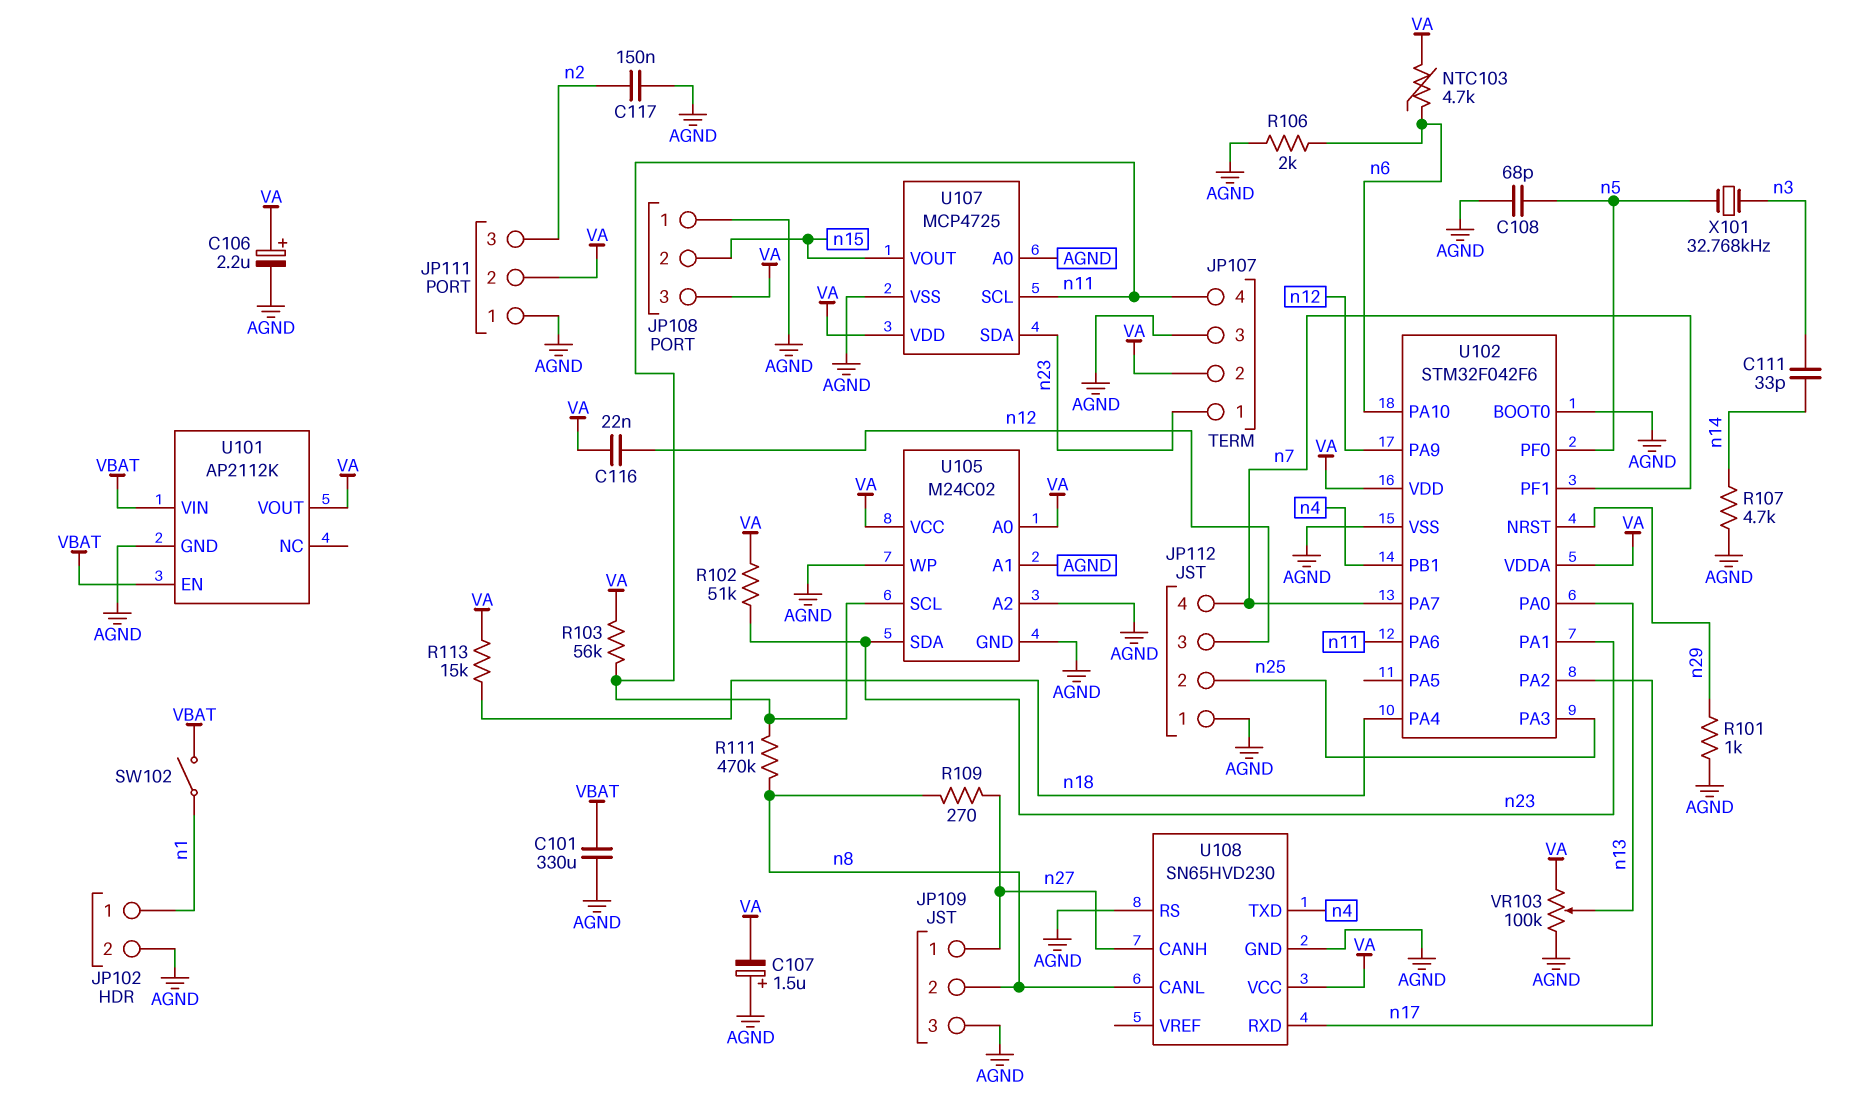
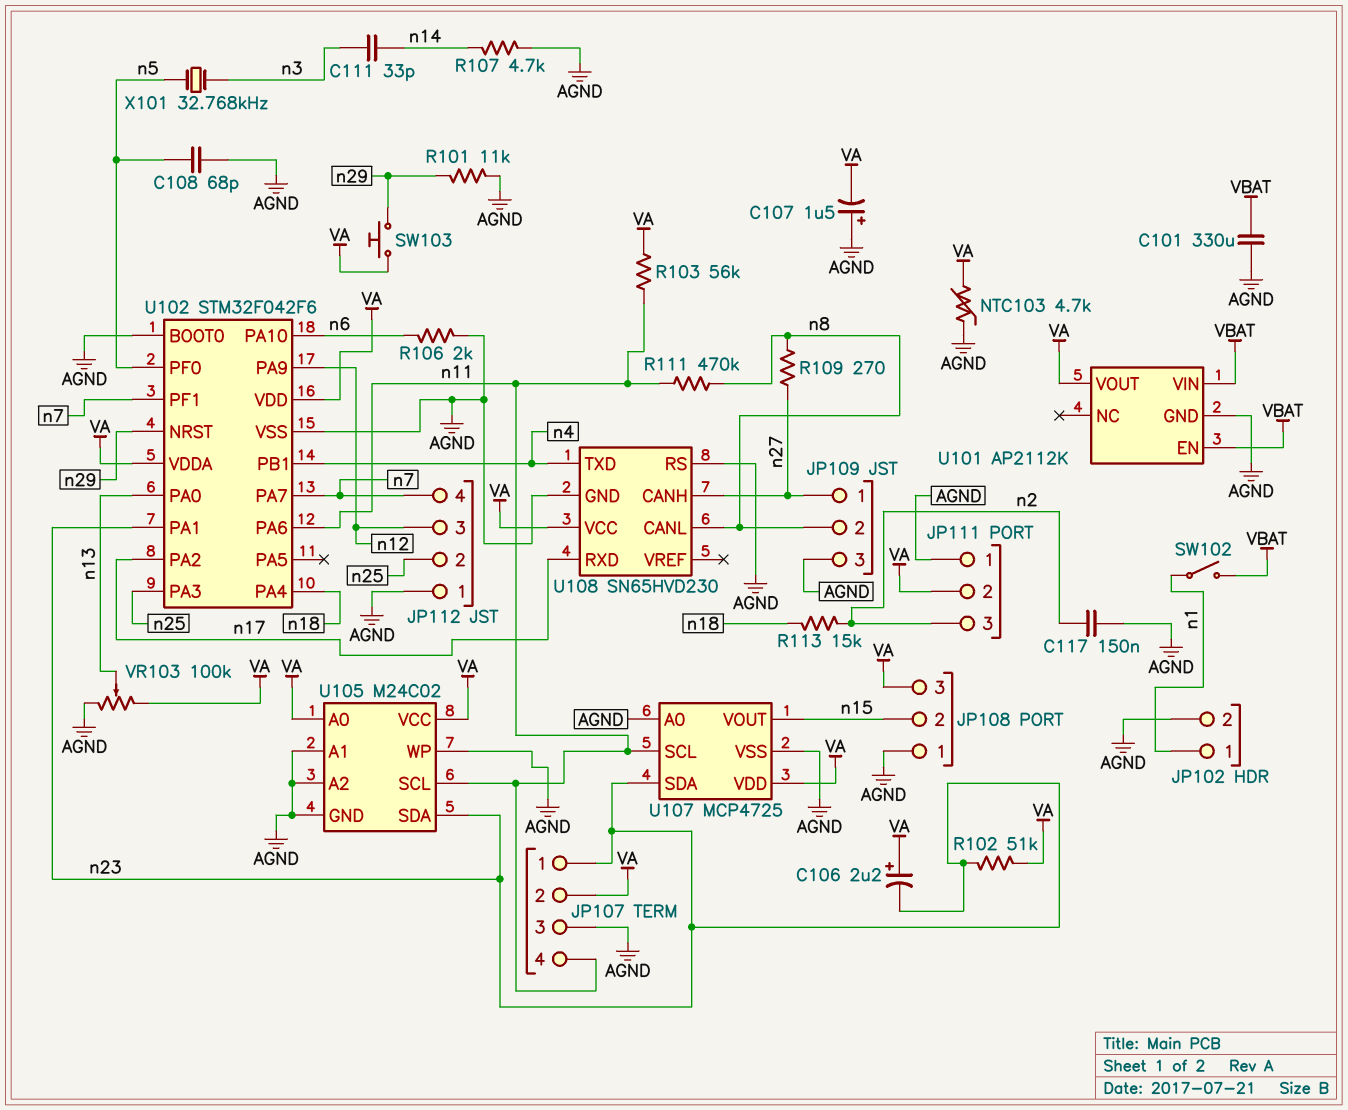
C106: 2.2uF (plus VA, minus AGND) -> 2.2uF (plus VA, minus n23)
C116: 22nF (VA, n12) -> none
NTC103: 4.7k (VA, n6) -> 4.7k (AGND, VA)
R101: 1k (AGND, n29) -> 11k (AGND, n29)
R113: 15k (VA, n18) -> 15k (n2, n18)
SW103: none -> button (VA, n29)

